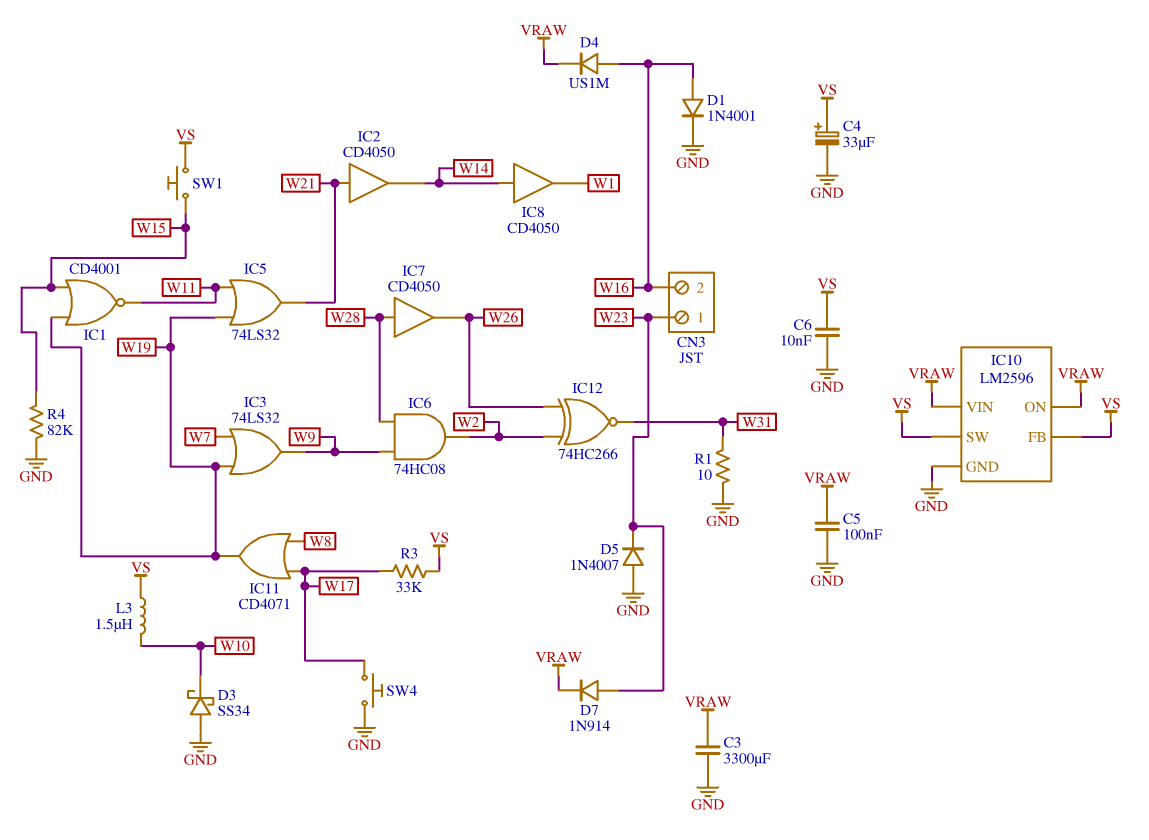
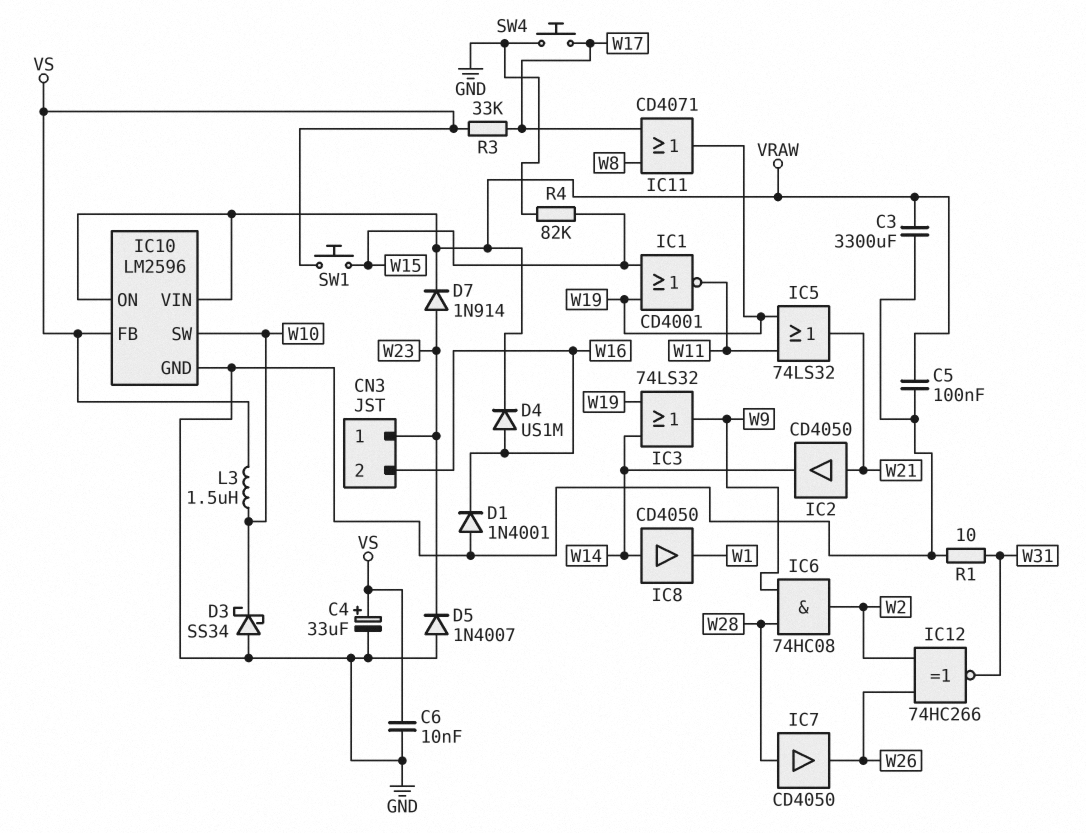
D1: diode 1N4001 (A W16, K GND) -> diode 1N4001 (A GND, K W16)
IC3: OR 74LS32 (in W7, in W19, out W9) -> OR 74LS32 (in W14, in W19, out W9)
IC10 pin SW: VS -> W10

